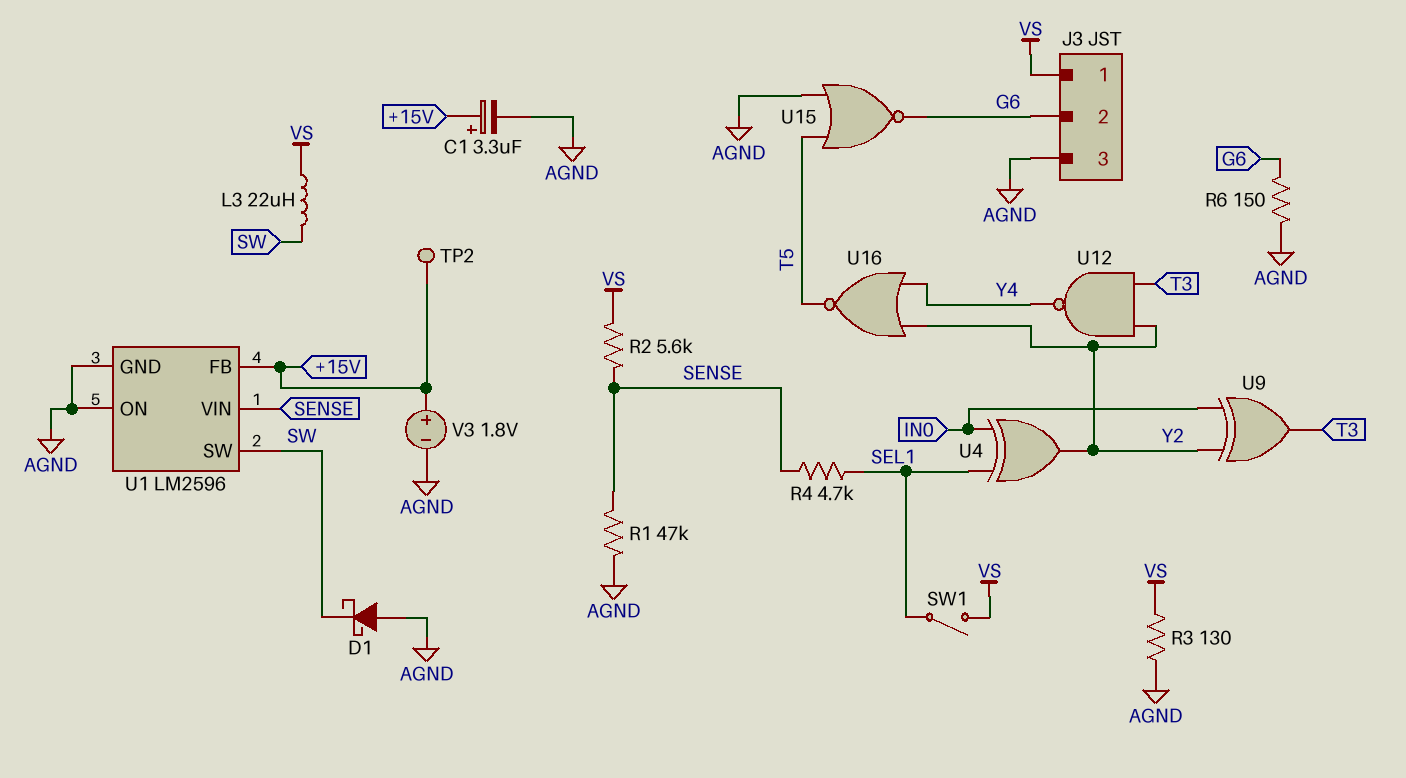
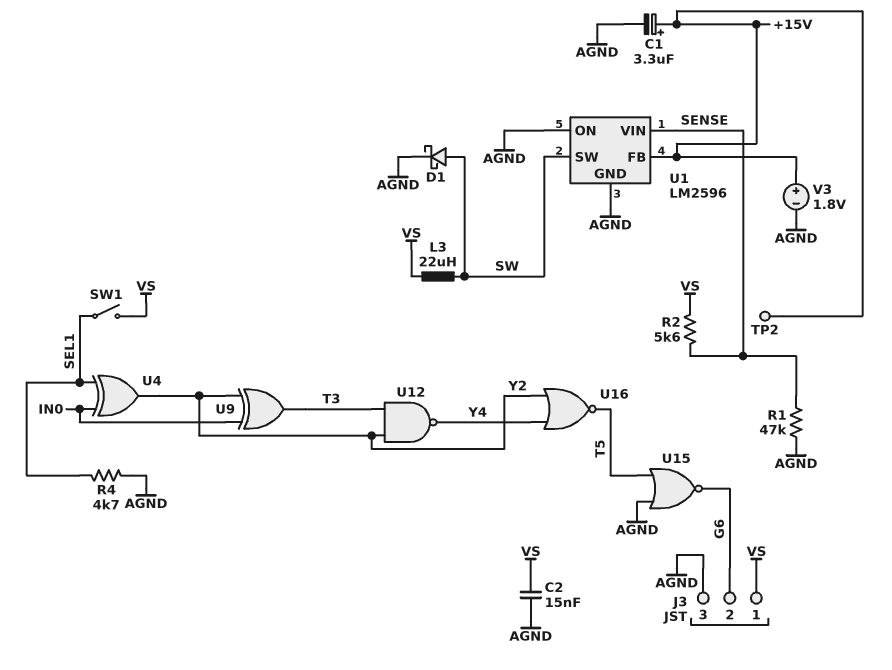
C2: none -> 15nF (AGND, VS)
D1: schottky (A AGND, K SW) -> schottky (A SW, K AGND)
R3: 130 (AGND, VS) -> none
R4: 4.7k (SEL1, SENSE) -> 4.7k (AGND, SEL1)
R6: 150 (AGND, G6) -> none

